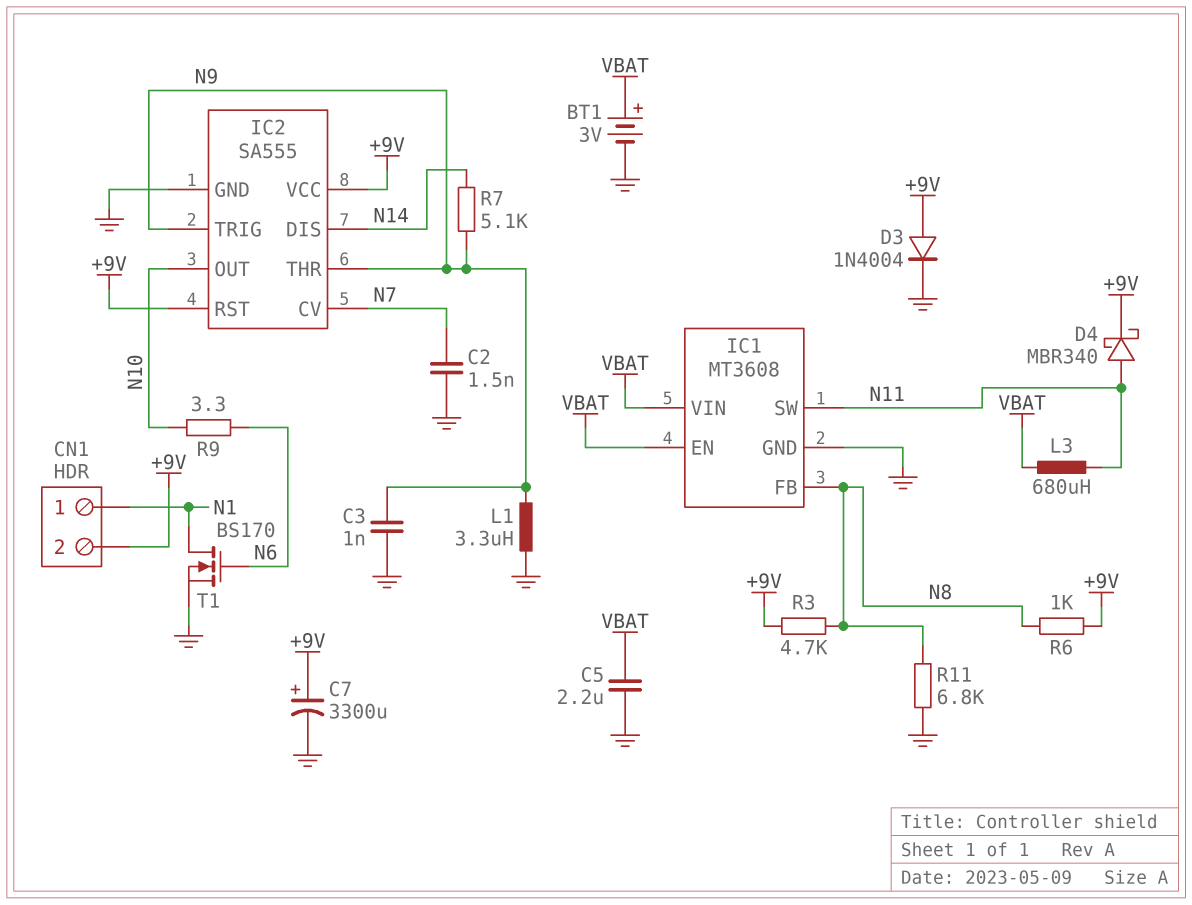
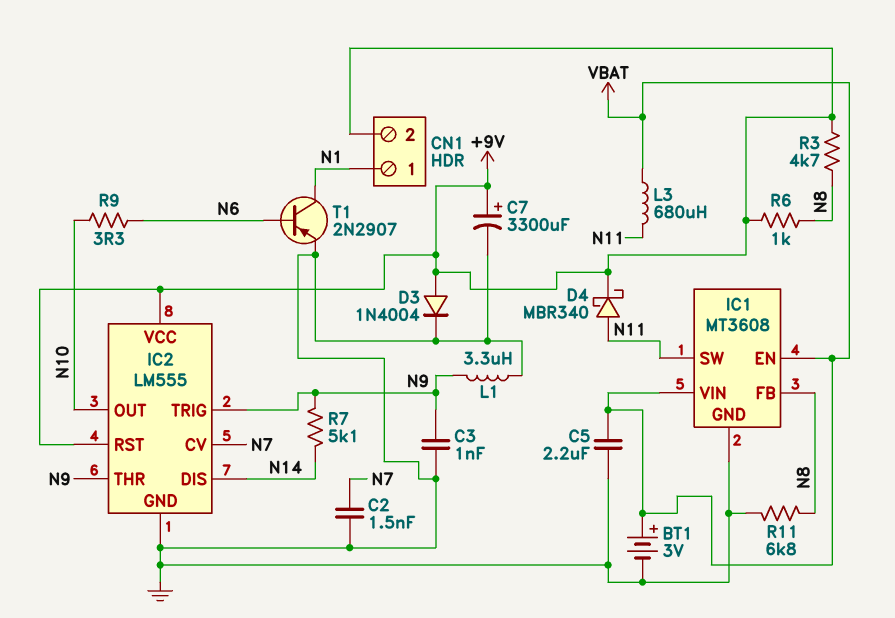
IC2: SA555 -> LM555
T1: NMOS BS170 (G N6, D N1, S GND) -> PNP 2N2907 (B N6, C N1, E GND)

